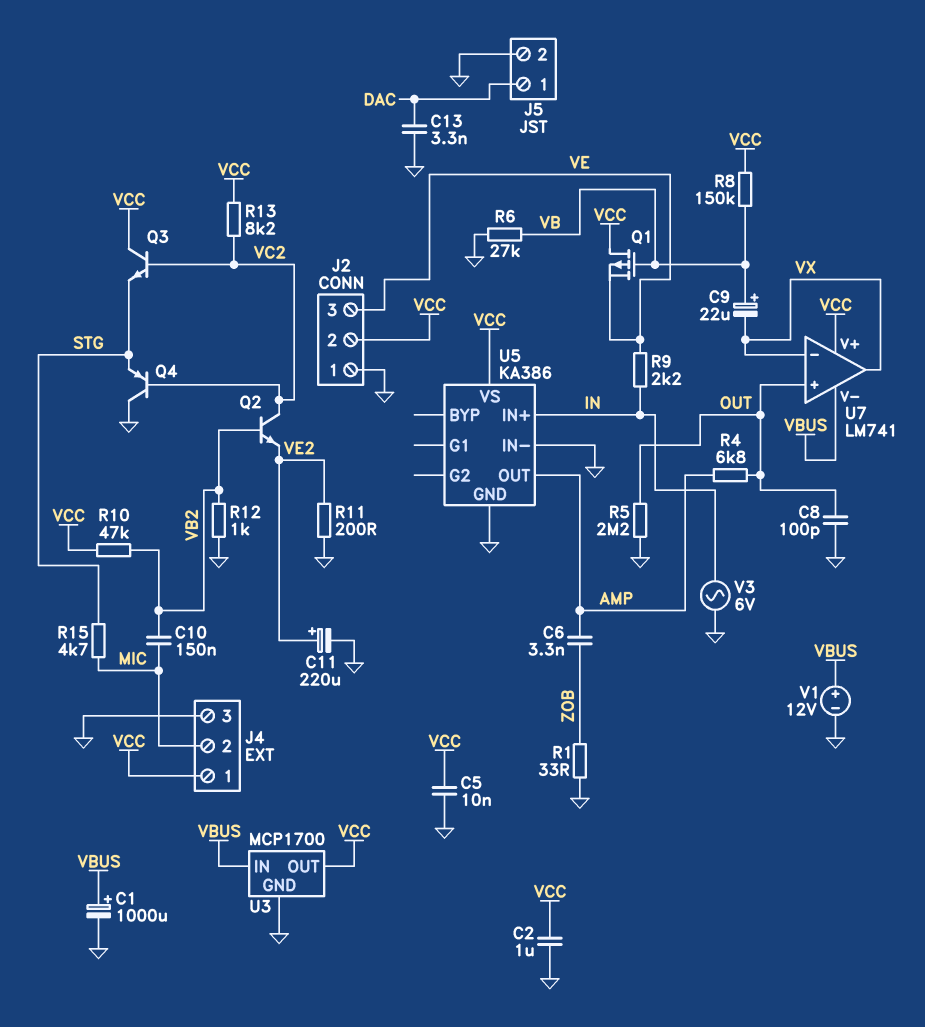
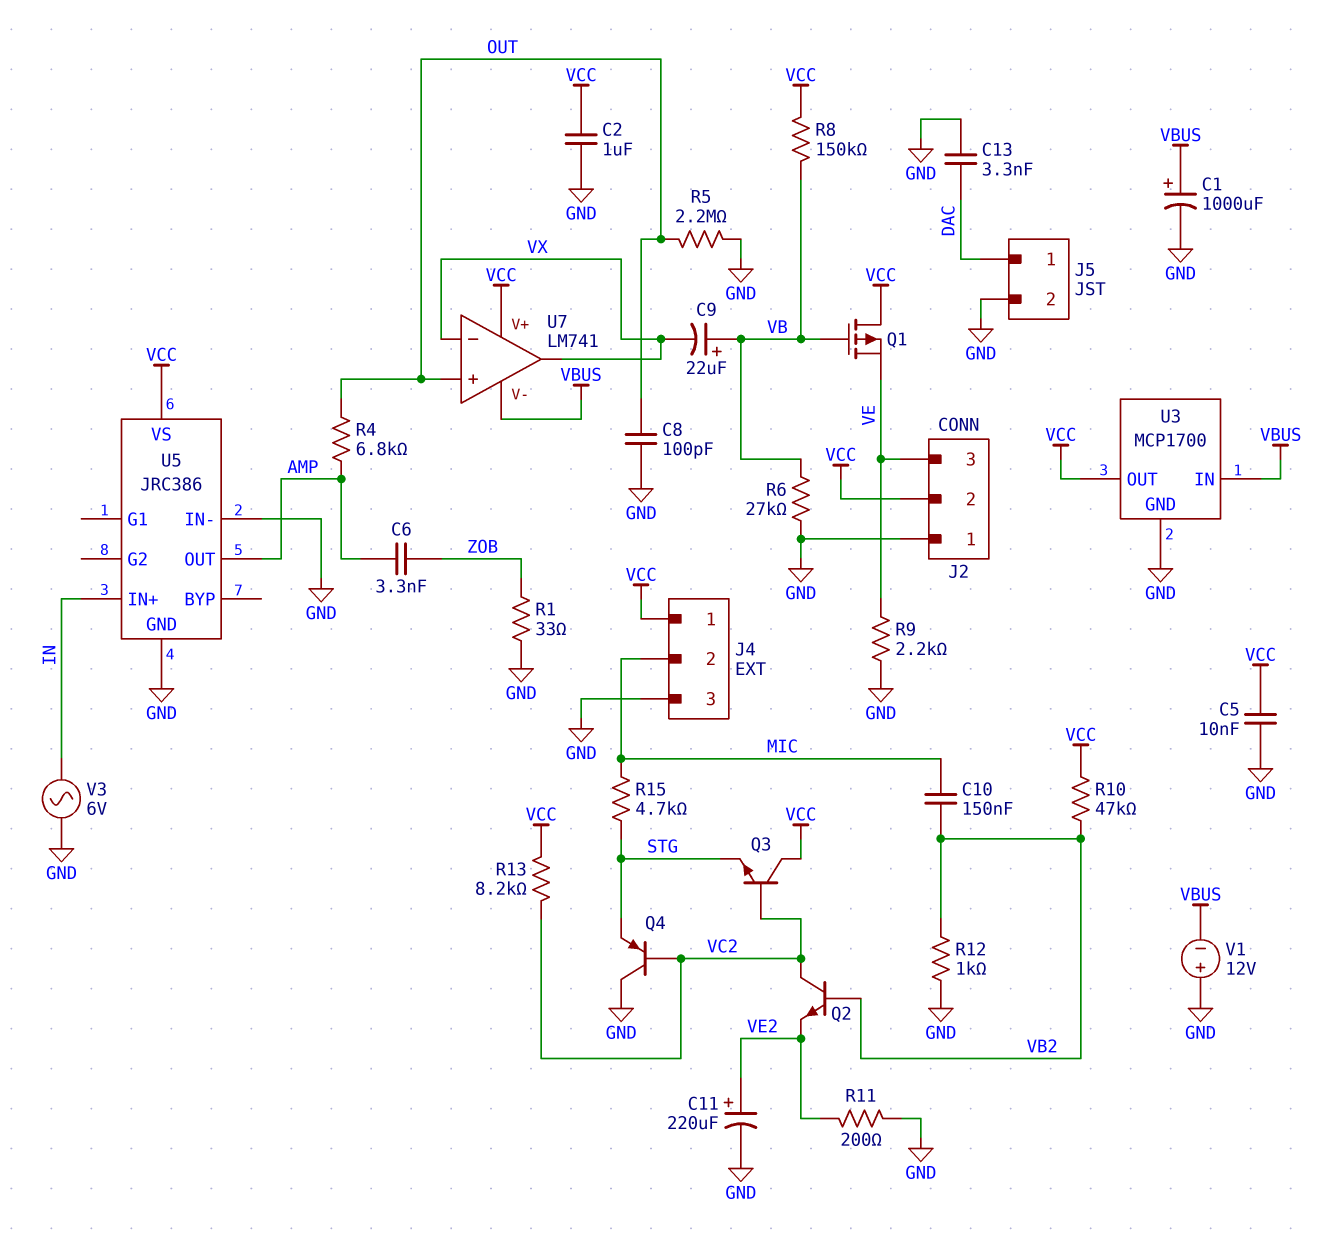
R9: 2.2k (IN, VE) -> 2.2k (GND, VE)
U5: KA386 -> JRC386
V1: 12V (plus VBUS, minus GND) -> 12V (plus GND, minus VBUS)

